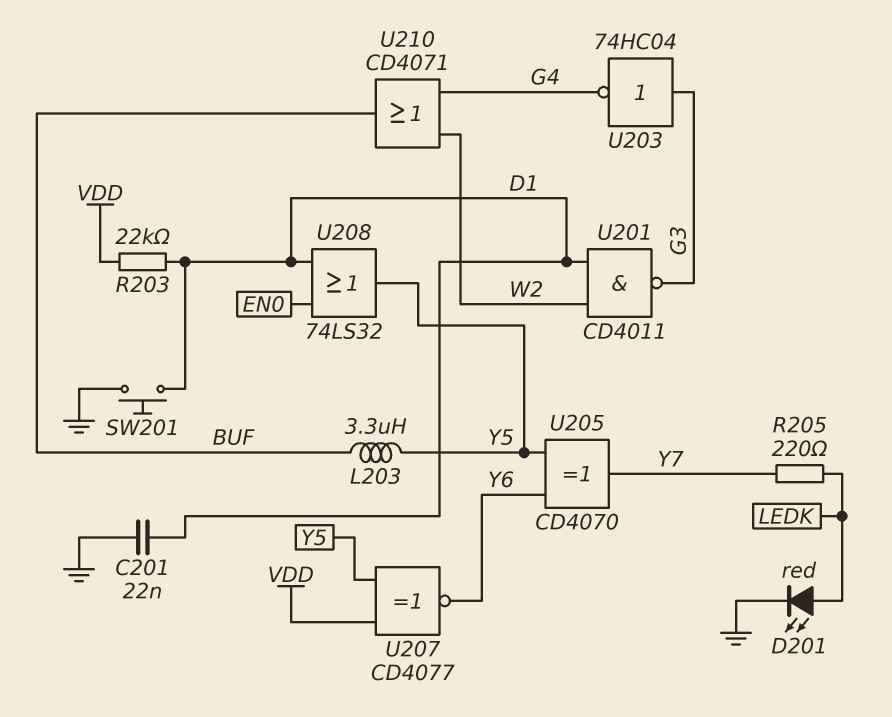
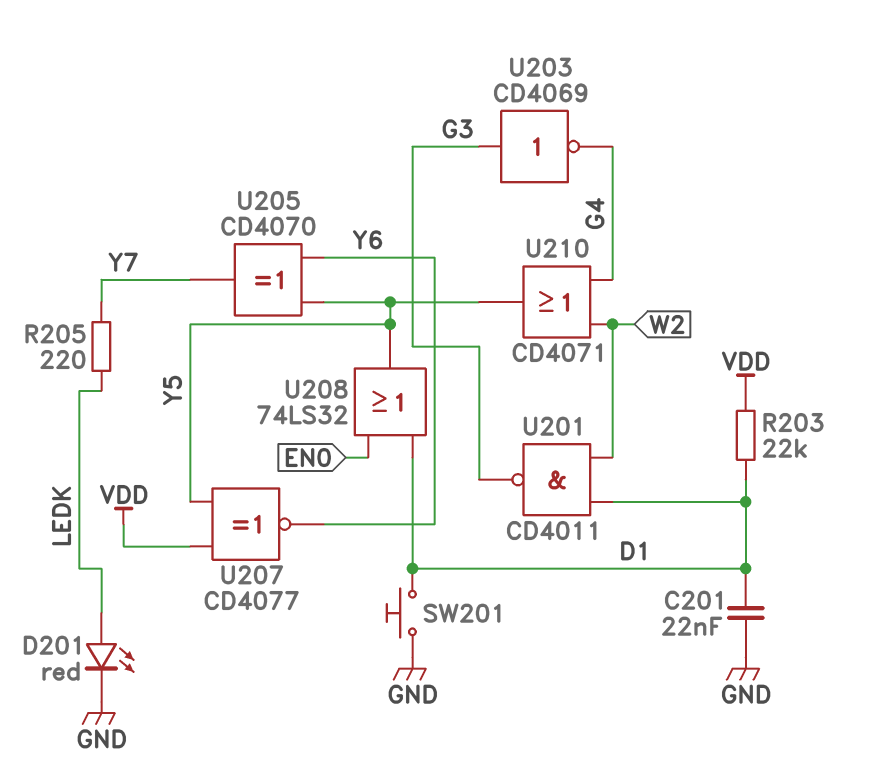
L203: 3.3uH (BUF, Y5) -> none
U203: NOT 74HC04 (in G3, out G4) -> NOT CD4069 (in G3, out G4)
U210: OR CD4071 (in G4, in W2, out BUF) -> OR CD4071 (in G4, in W2, out Y5)

